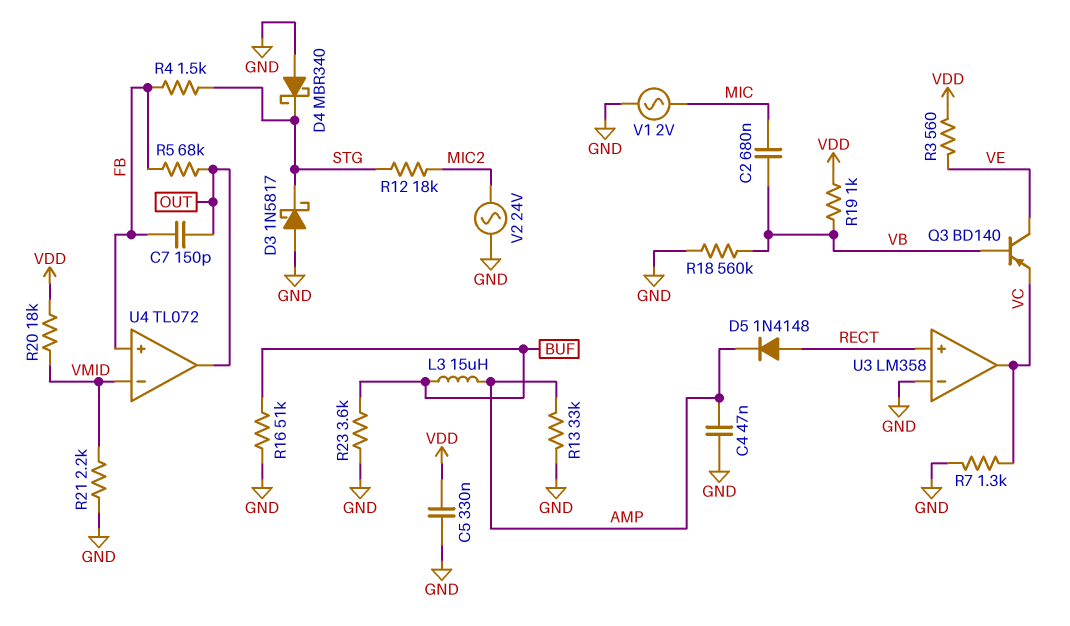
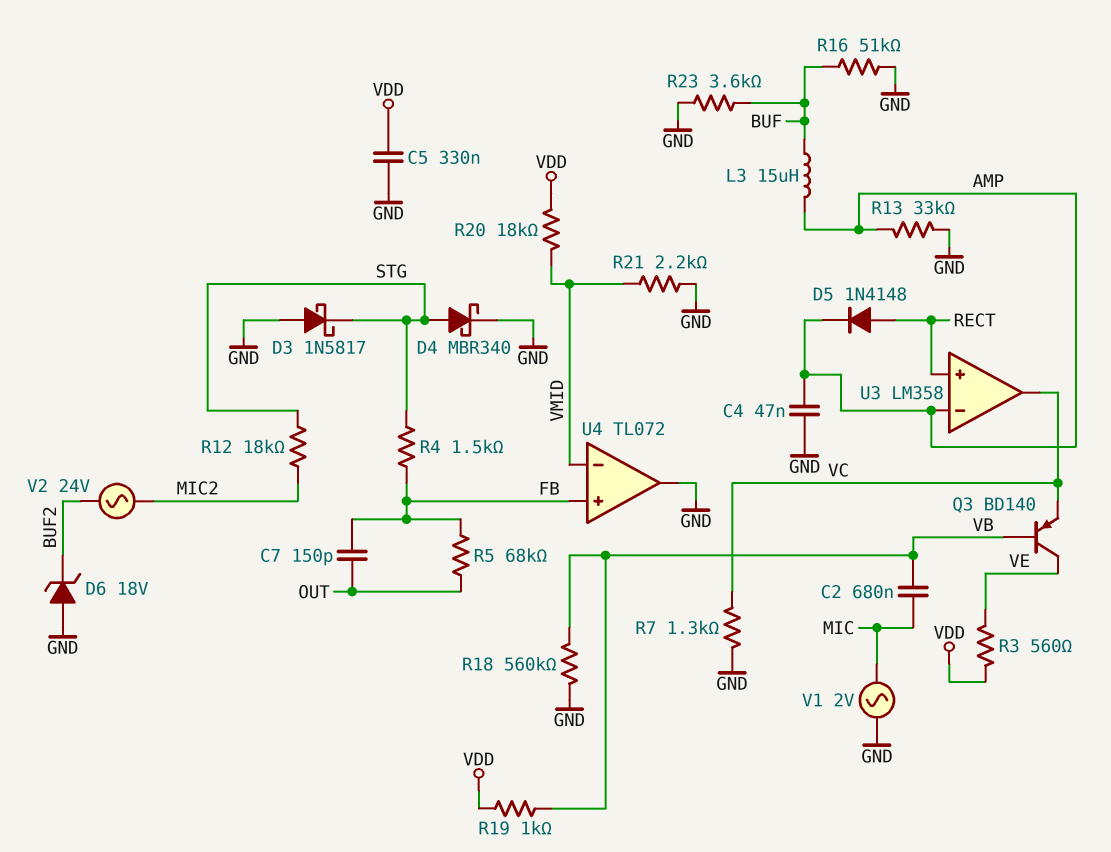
D4: schottky MBR340 (A GND, K STG) -> schottky MBR340 (A STG, K GND)
D6: none -> zener 18V (A GND, K BUF2)
U3 pin in-: GND -> AMP
U4 pin out: OUT -> GND
V2: AC 24V (GND, MIC2) -> AC 24V (BUF2, MIC2)

